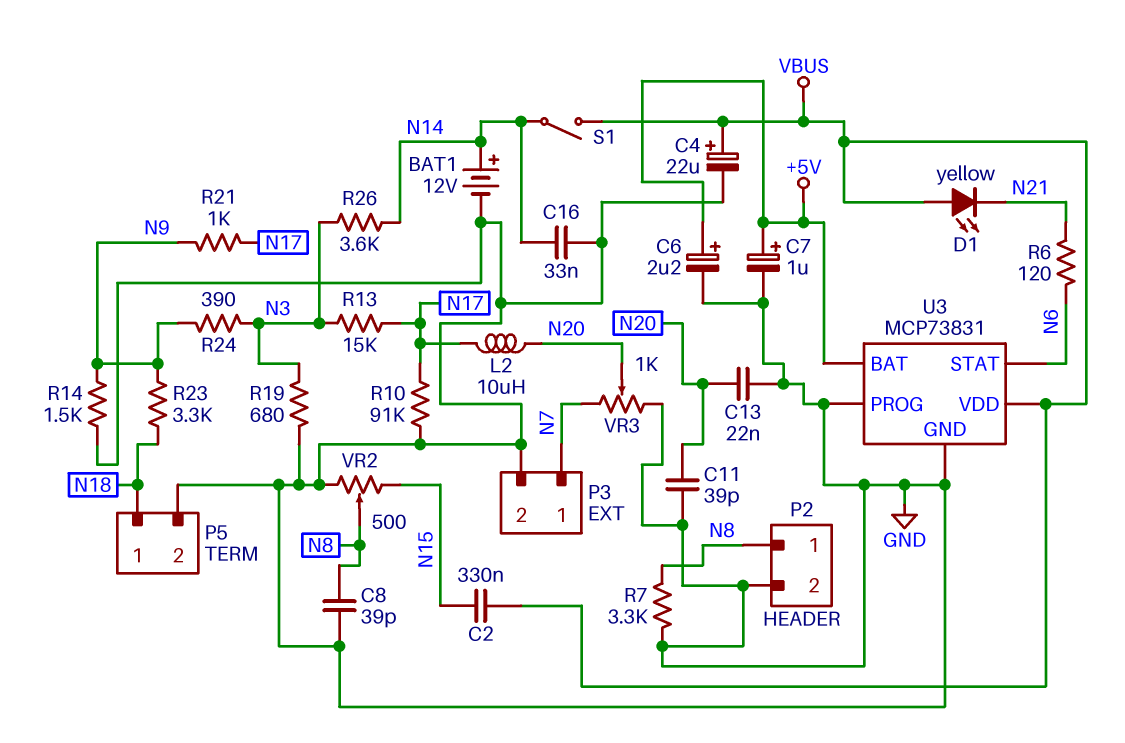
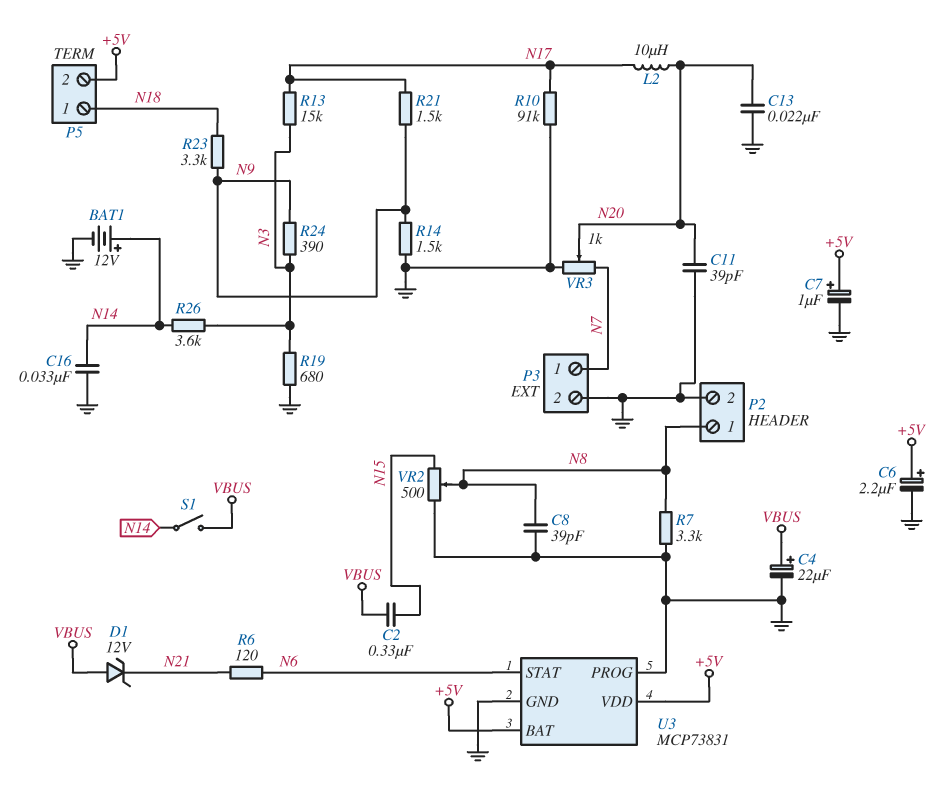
D1: LED yellow (A VBUS, K N21) -> zener 12V (A VBUS, K N21)
P5 pin 2: GND -> +5V
R21: 1k (N9, N17) -> 1.5k (N9, N17)
U3 pin VDD: VBUS -> +5V

